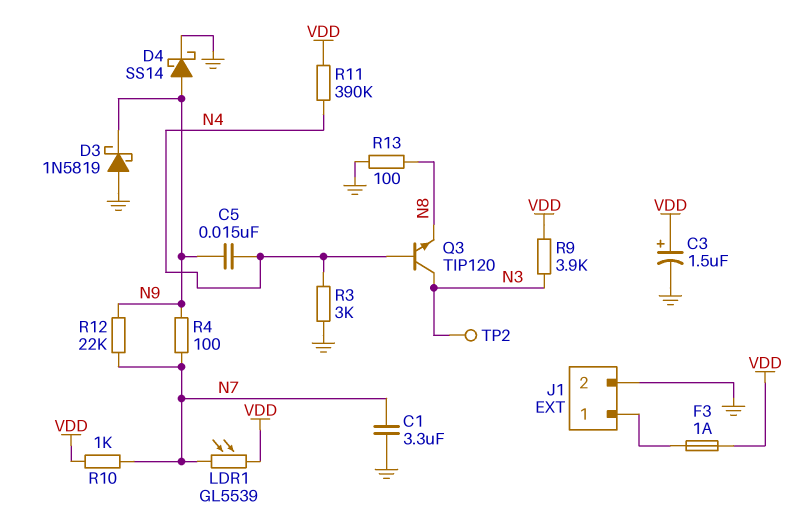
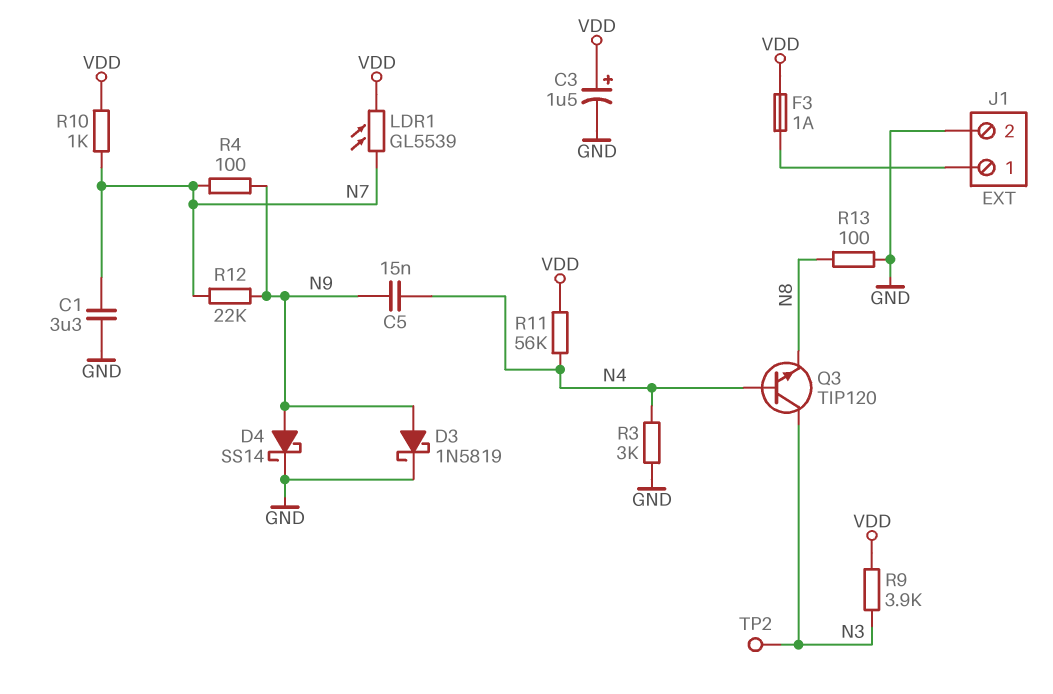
D3: schottky 1N5819 (A GND, K N9) -> schottky 1N5819 (A N9, K GND)
R11: 390k (N4, VDD) -> 56k (N4, VDD)

